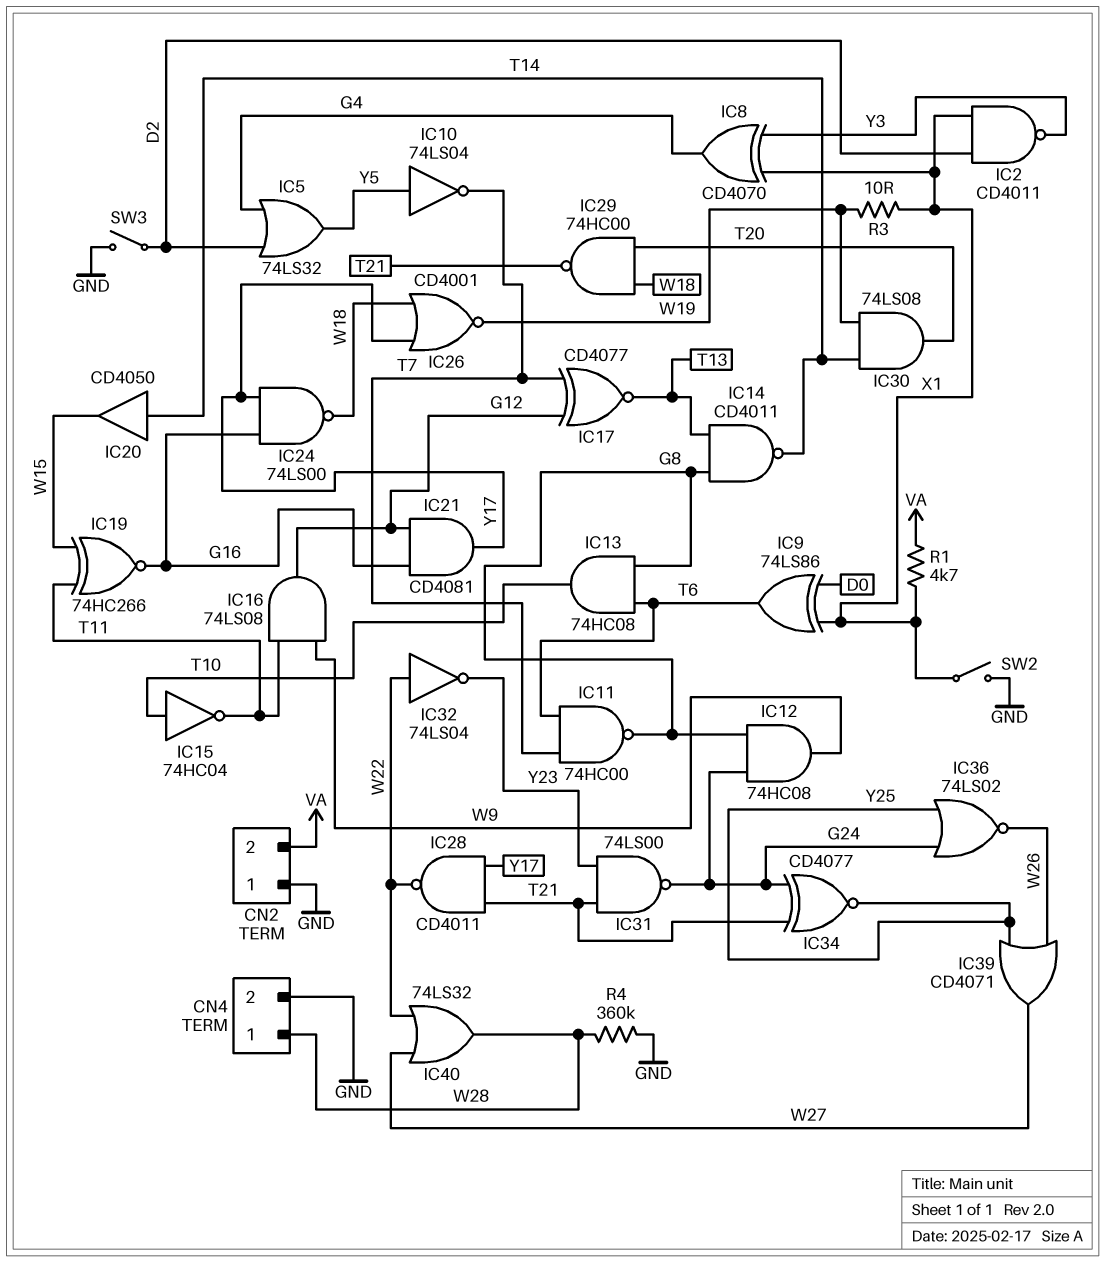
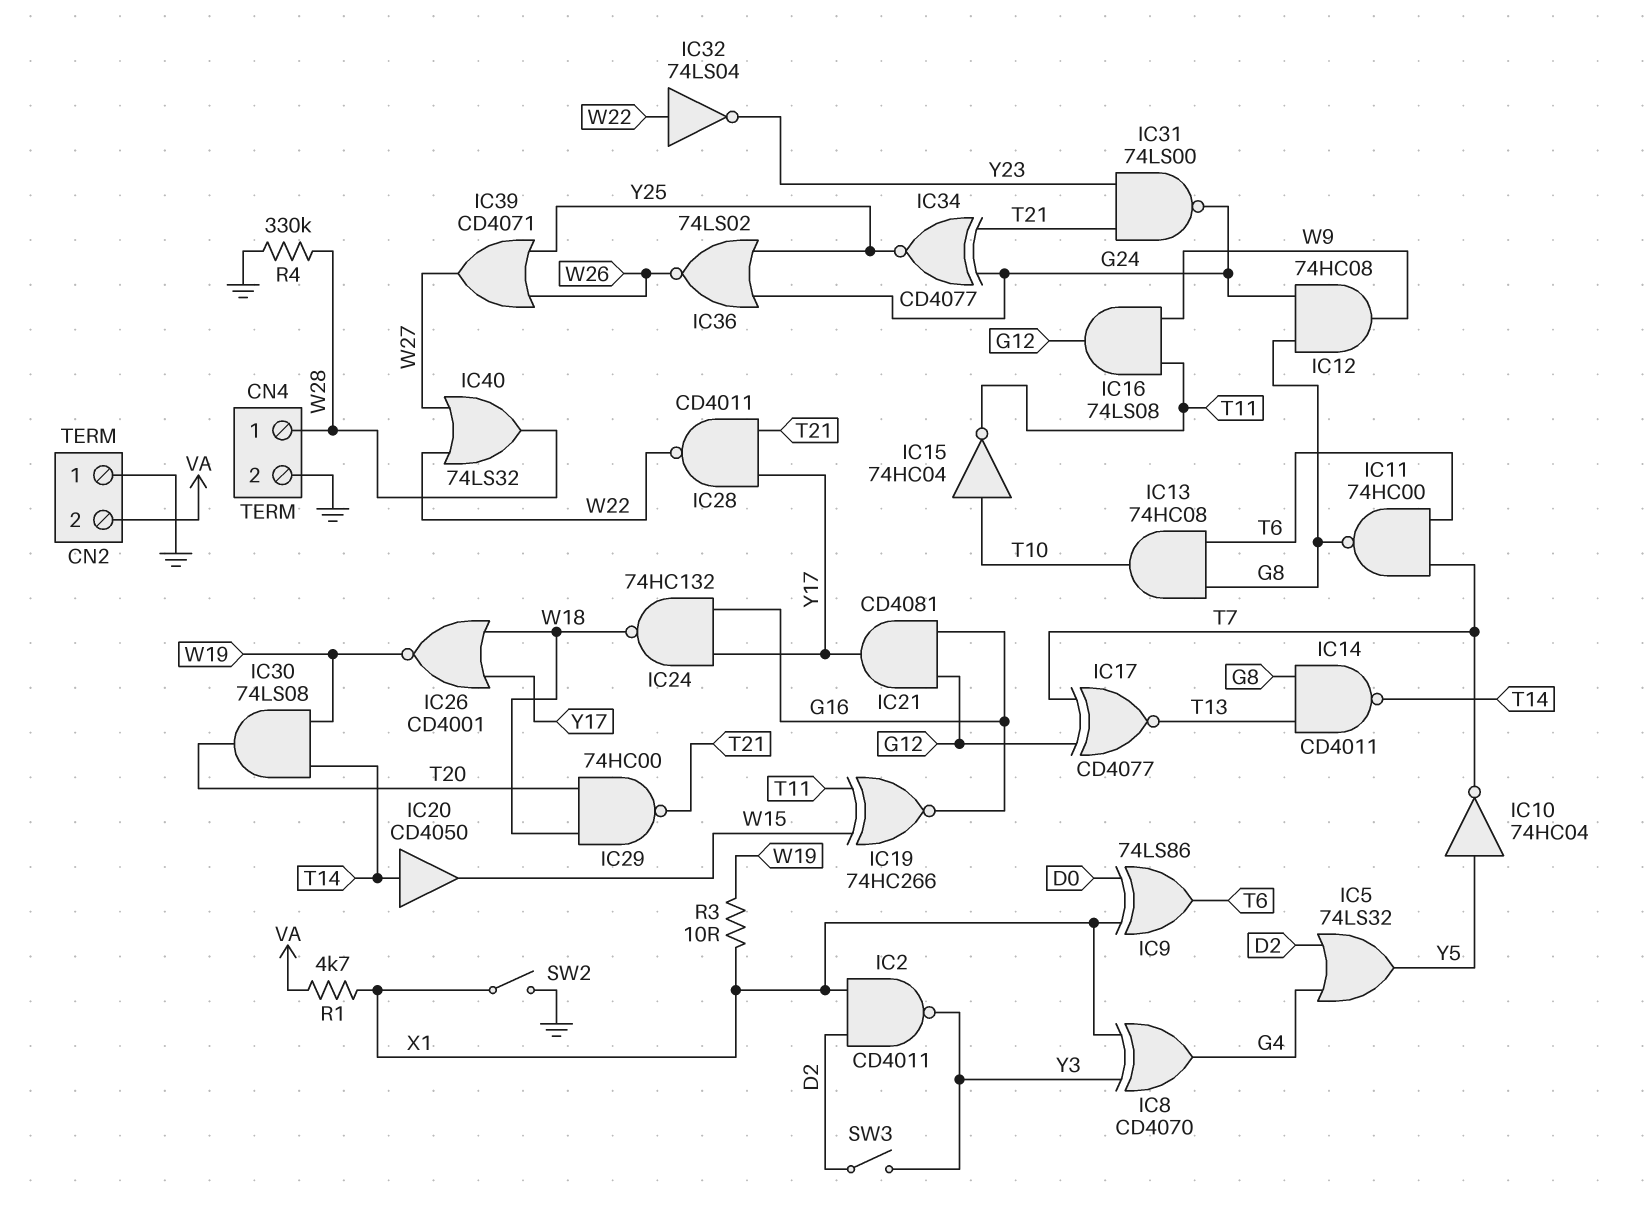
IC10: NOT 74LS04 (in Y5, out T7) -> NOT 74HC04 (in Y5, out T7)
IC24: NAND 74LS00 (in G16, in Y17, out W18) -> NAND 74HC132 (in G16, in Y17, out W18)
R4: 360k (GND, W28) -> 330k (GND, W28)
SW3: switch (D2, GND) -> switch (D2, Y3)

